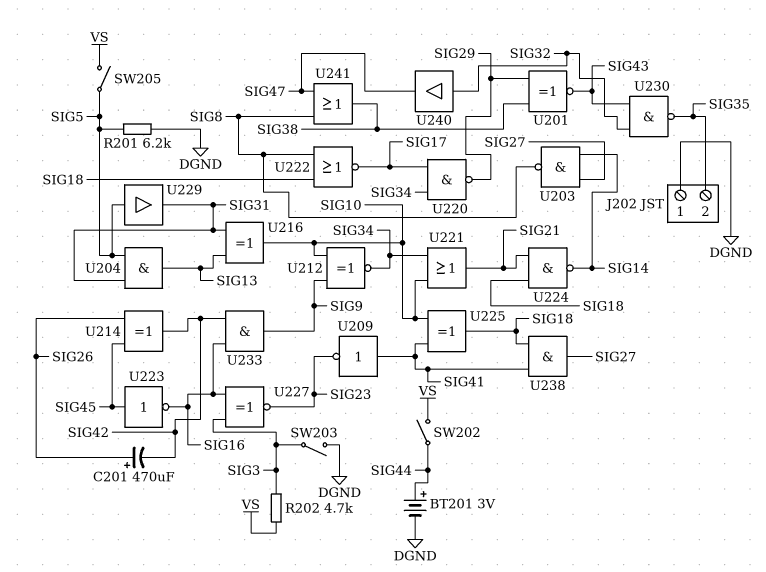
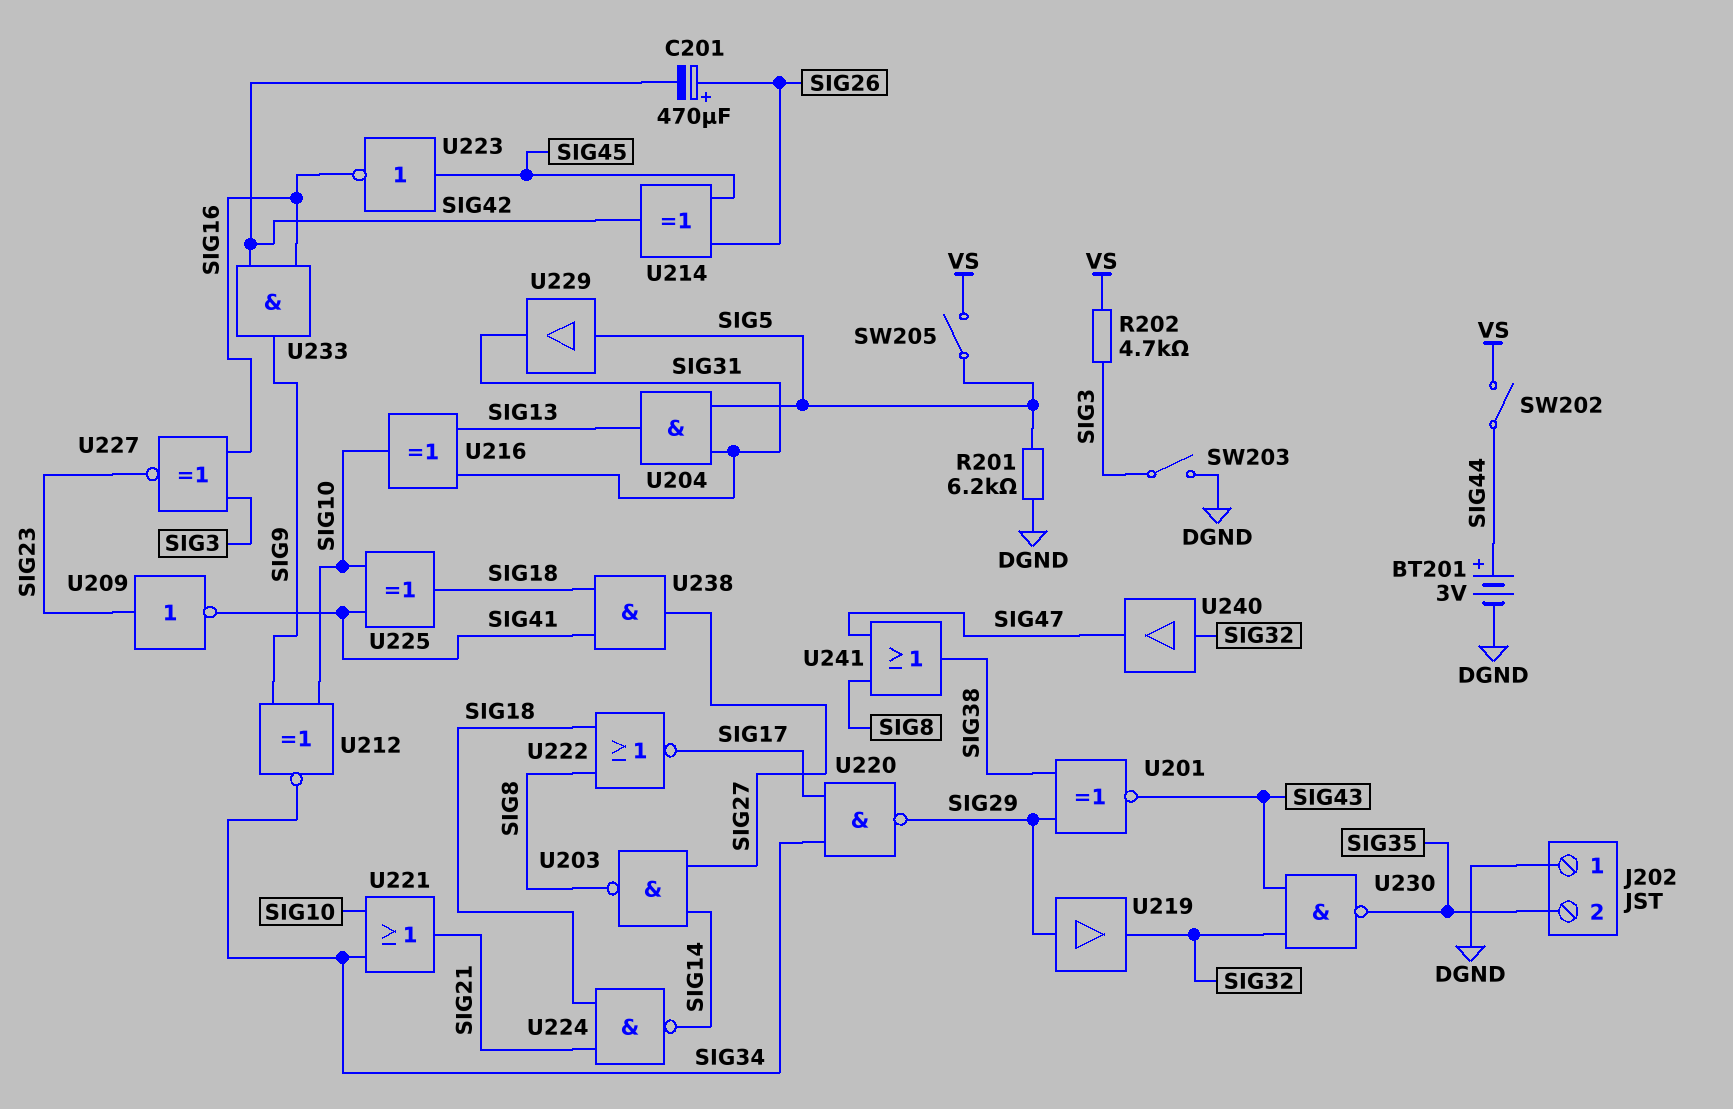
U209: NOT (in SIG41, out SIG23) -> NOT (in SIG23, out SIG41)
U219: none -> buffer (in SIG29, out SIG32)

